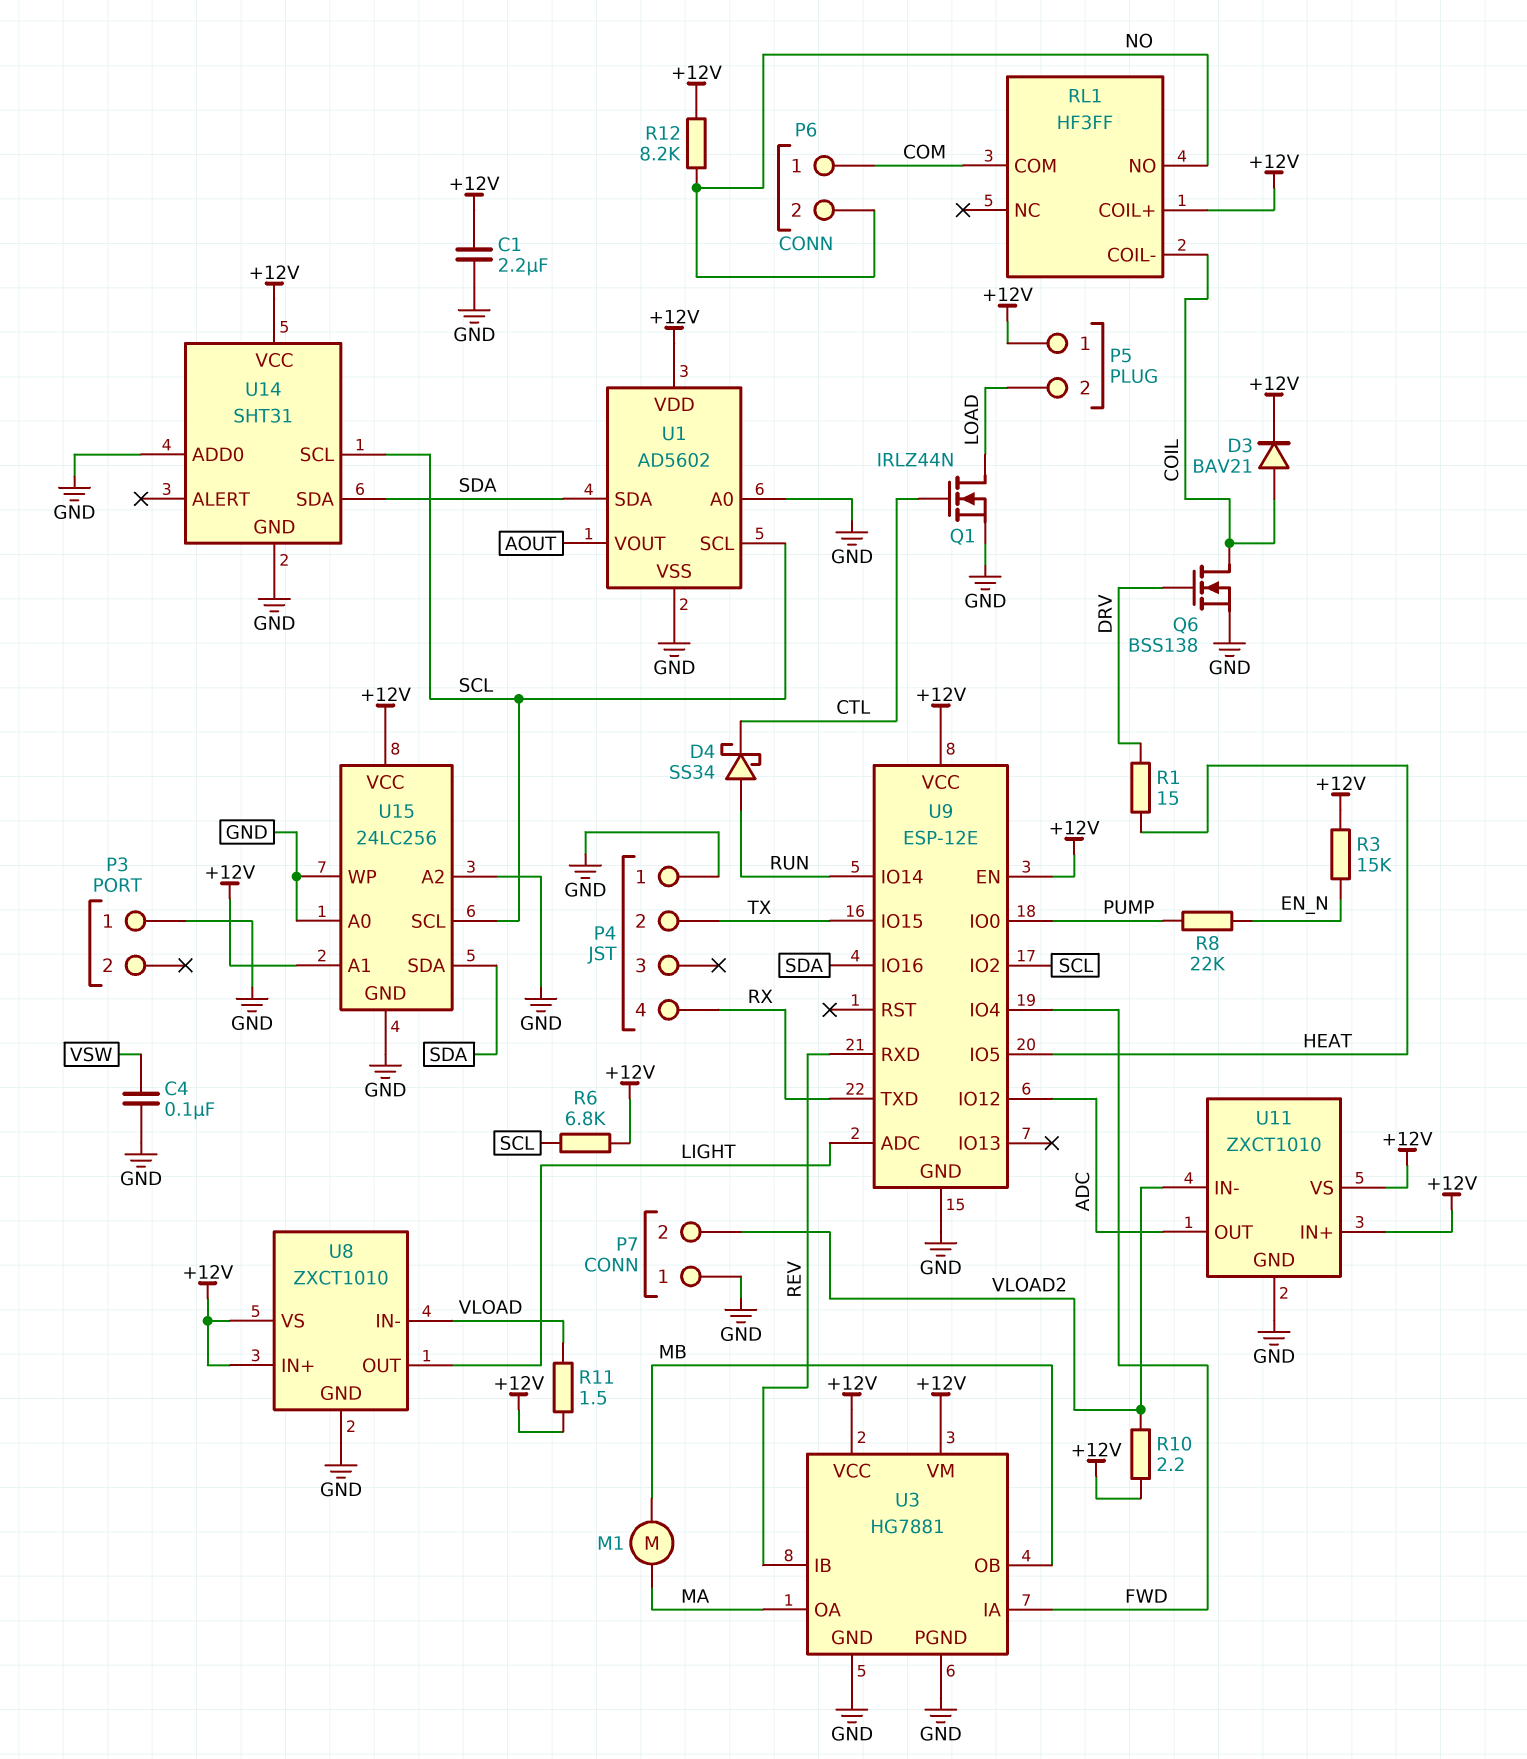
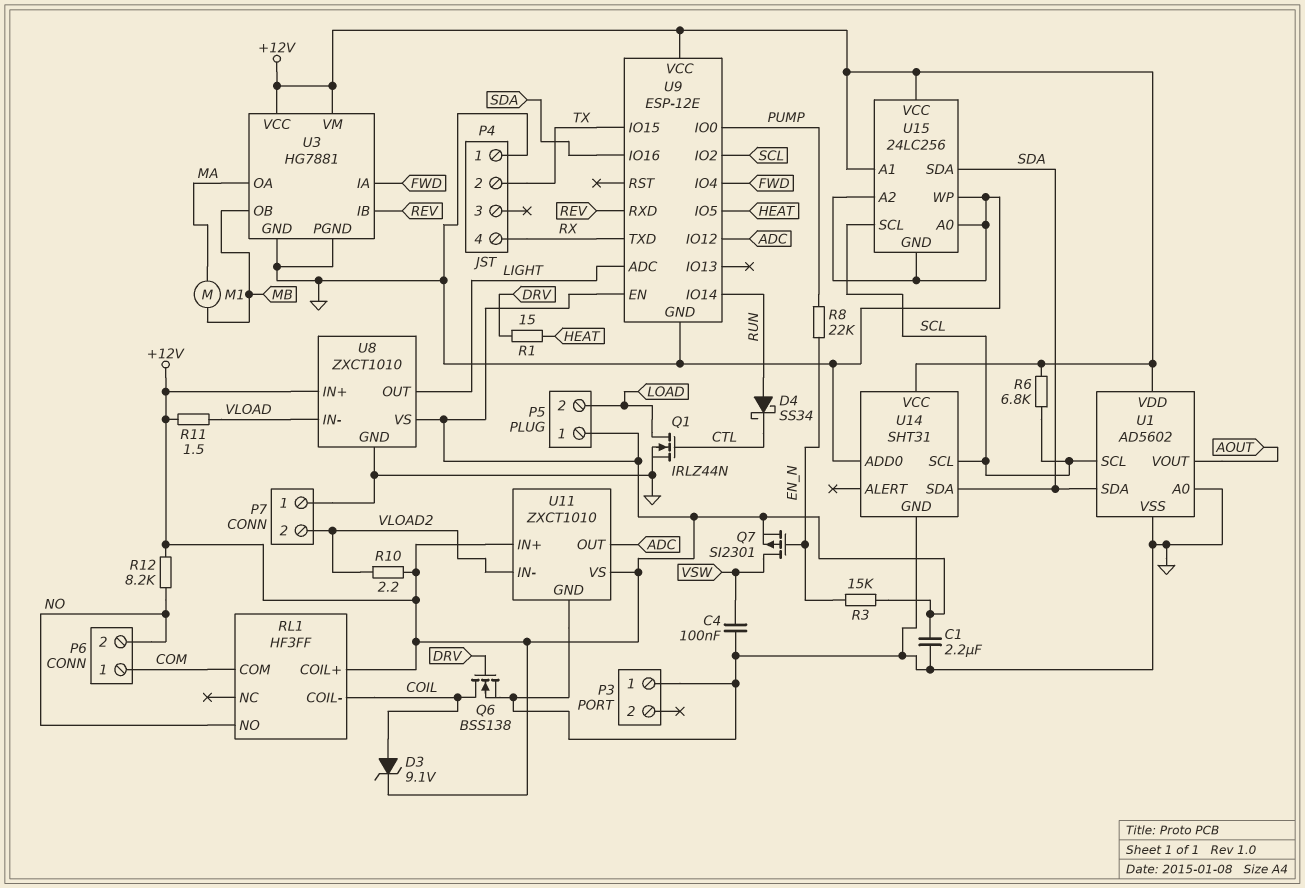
D3: diode BAV21 (A COIL, K +12V) -> zener 9.1V (A COIL, K +12V)
Q7: none -> PMOS SI2301 (G EN_N, D VSW, S +12V)

